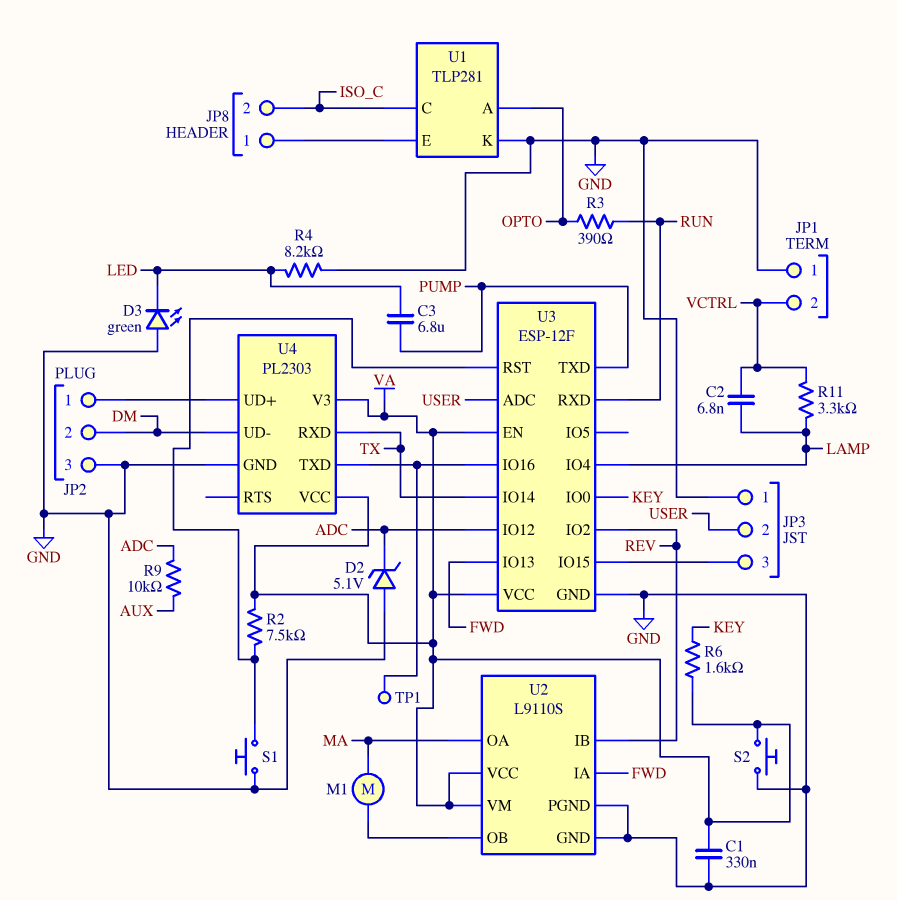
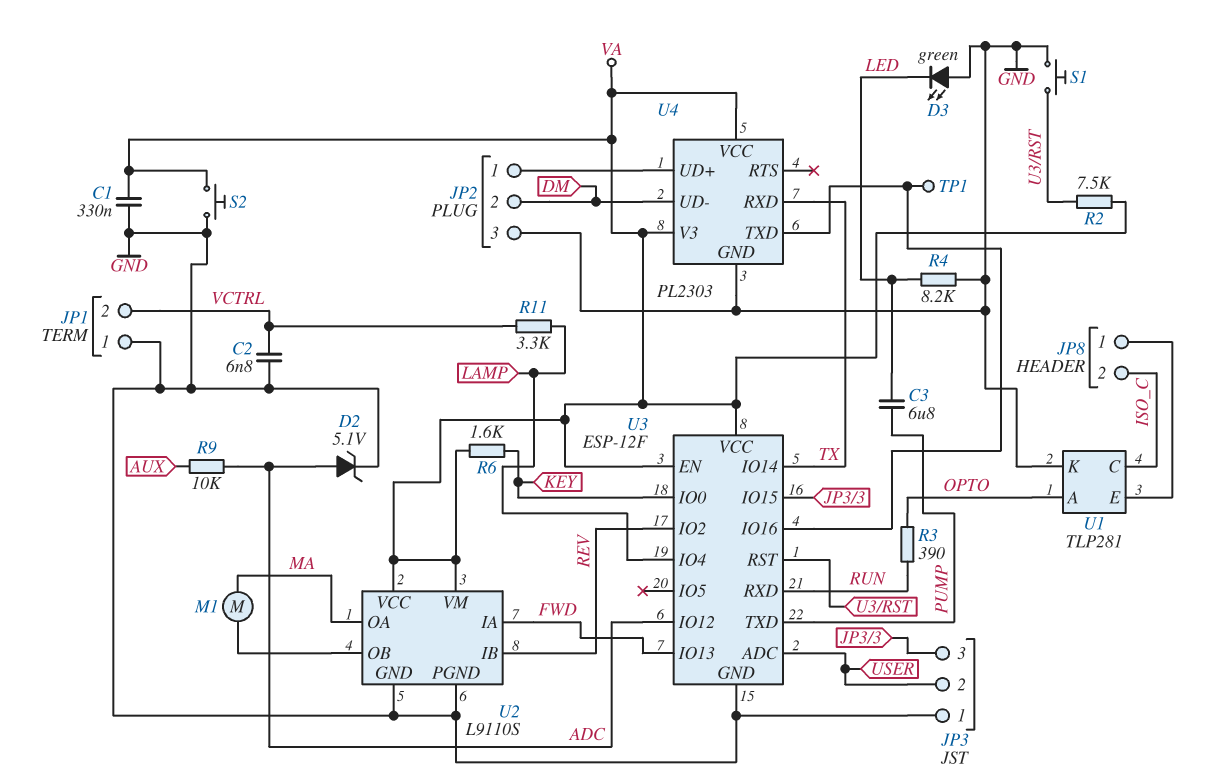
C2: 6.8nF (LAMP, VCTRL) -> 6.8nF (GND, VCTRL)
D2: zener 5.1V (A GND, K ADC) -> zener 5.1V (A ADC, K GND)

